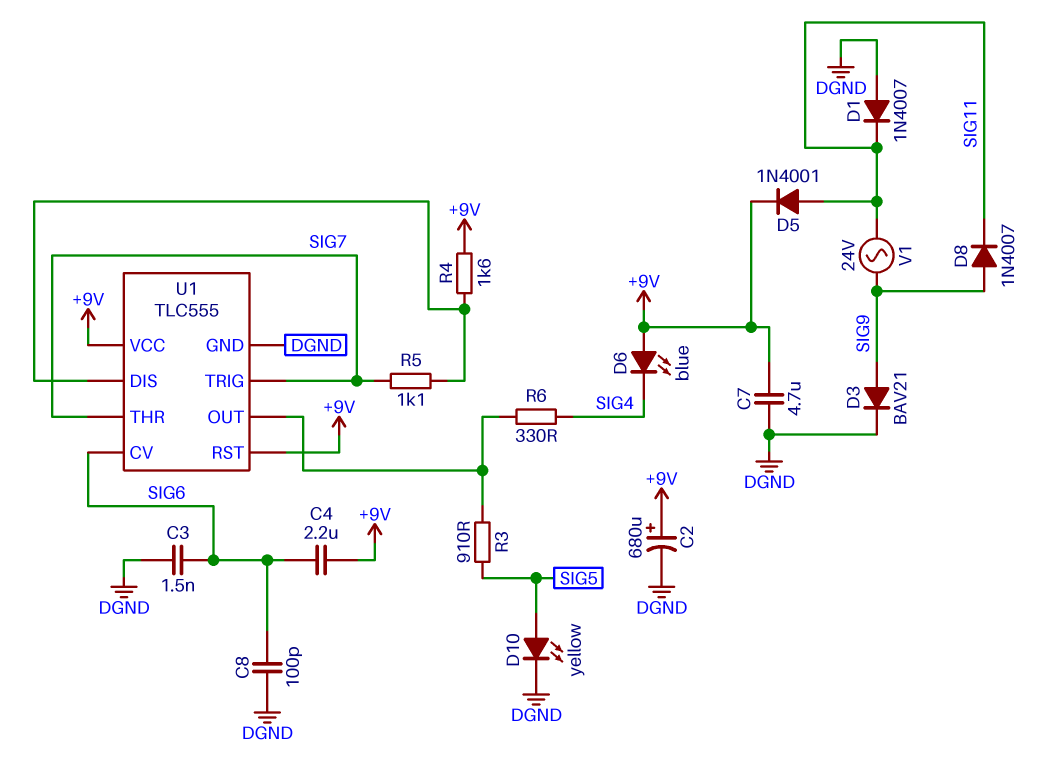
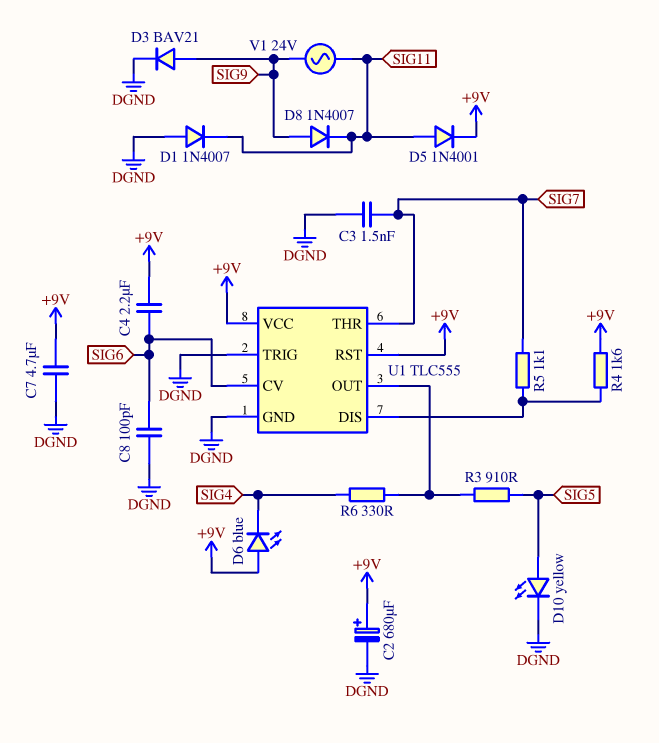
C3: 1.5nF (DGND, SIG6) -> 1.5nF (DGND, SIG7)
U1 pin TRIG: SIG7 -> DGND

